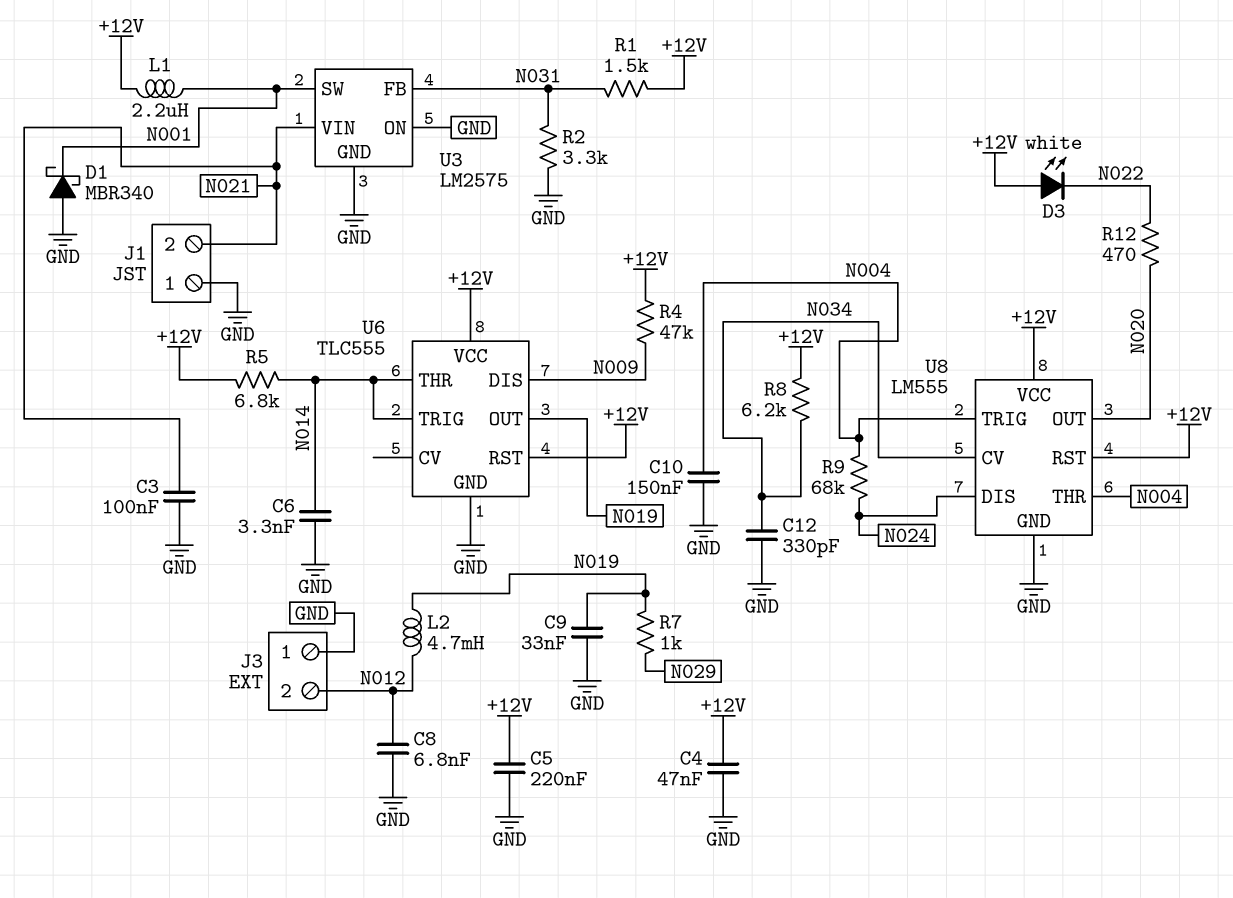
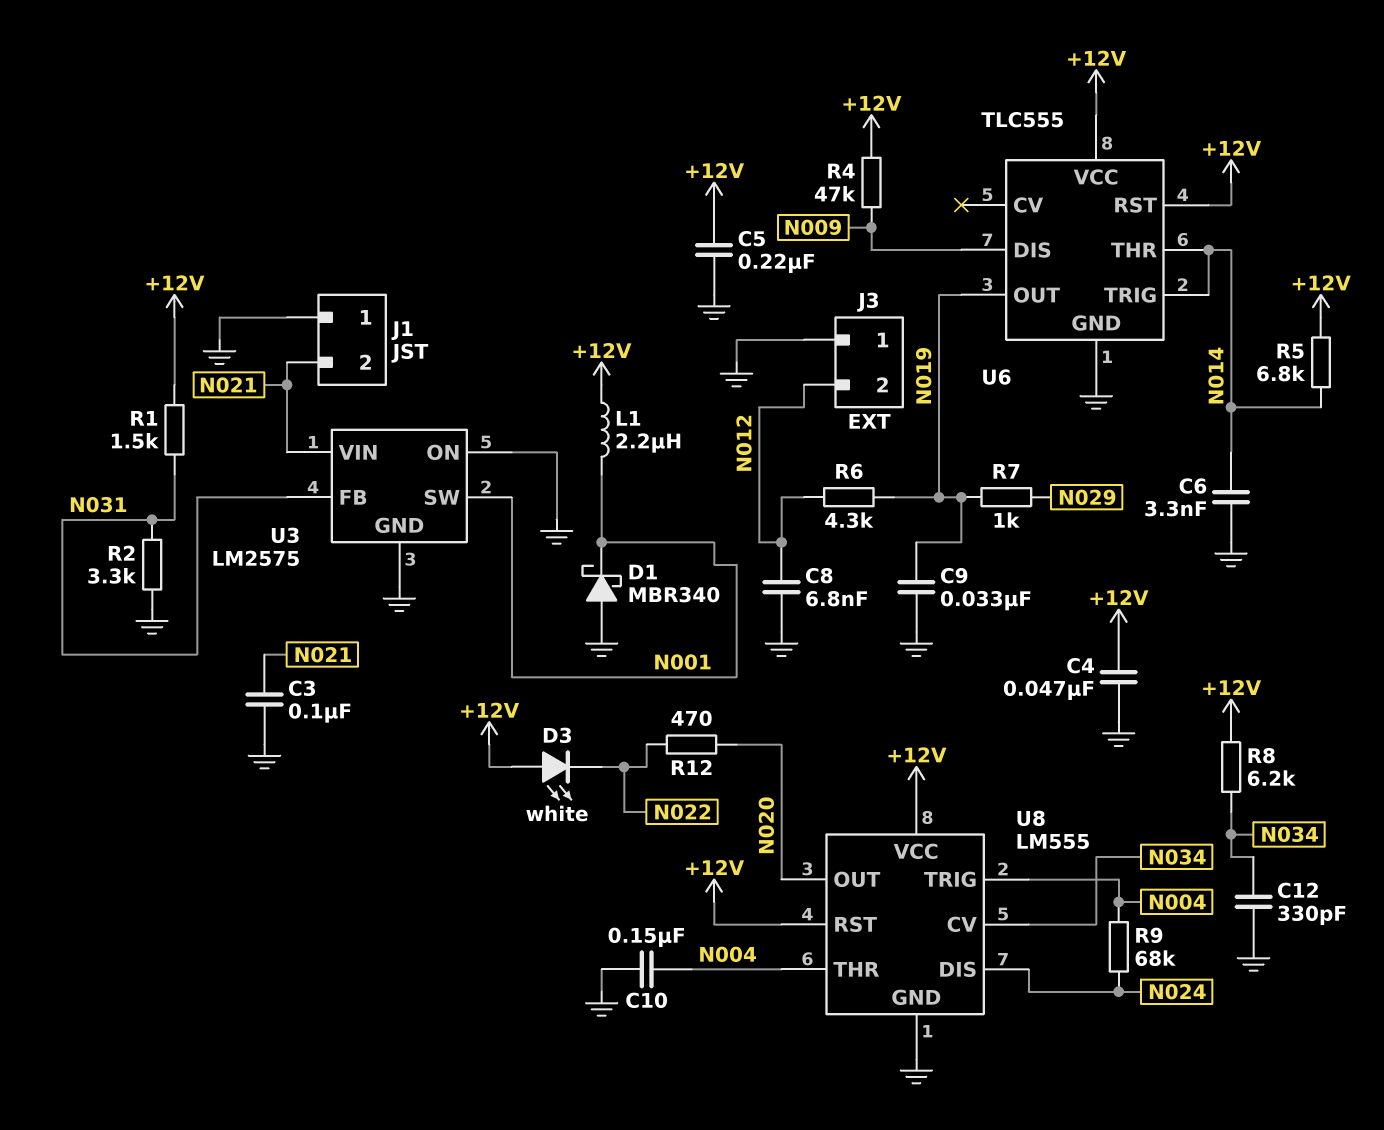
L2: 4.7mH (N012, N019) -> none
R6: none -> 4.3k (N012, N019)

